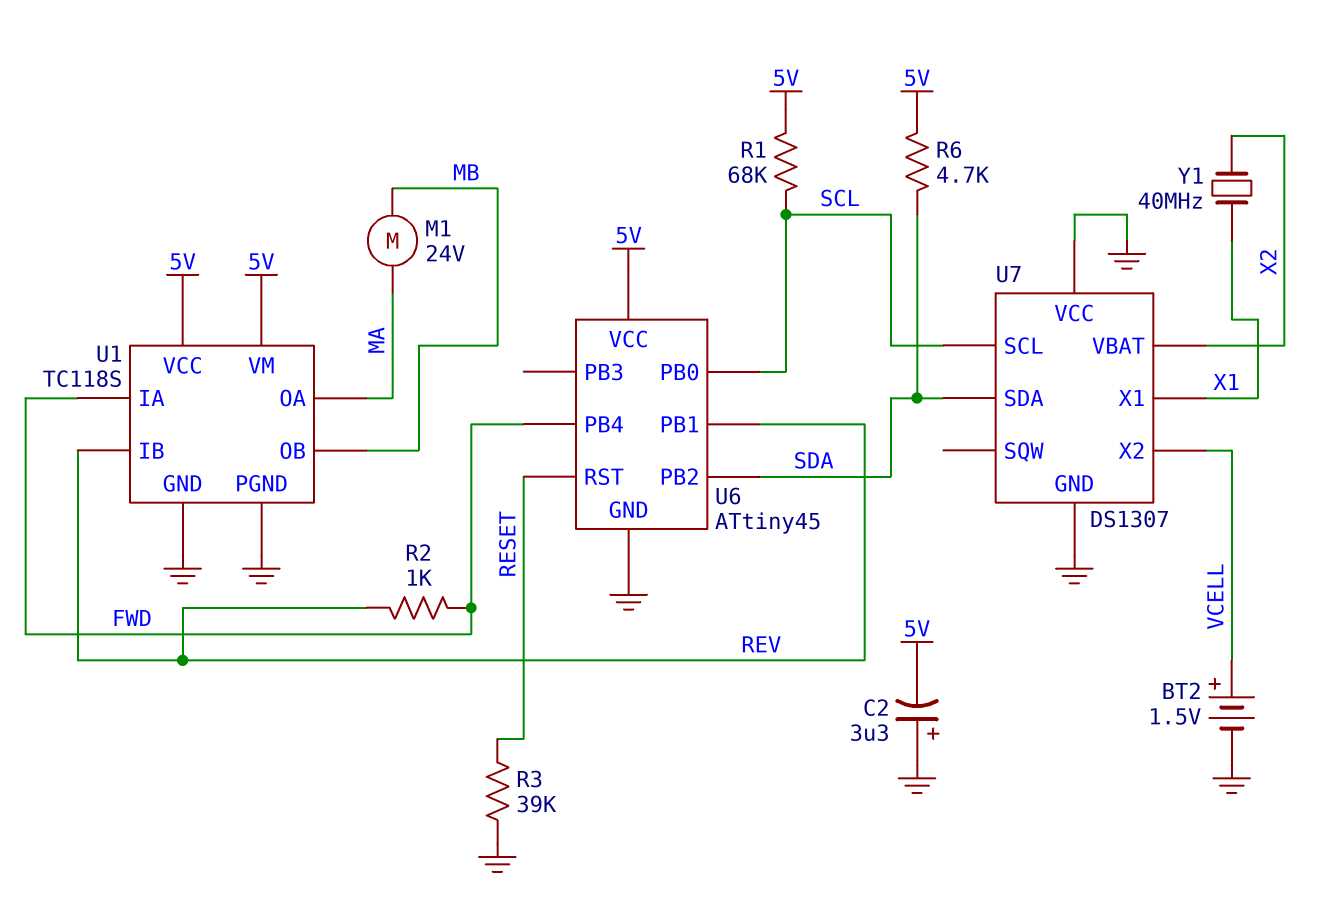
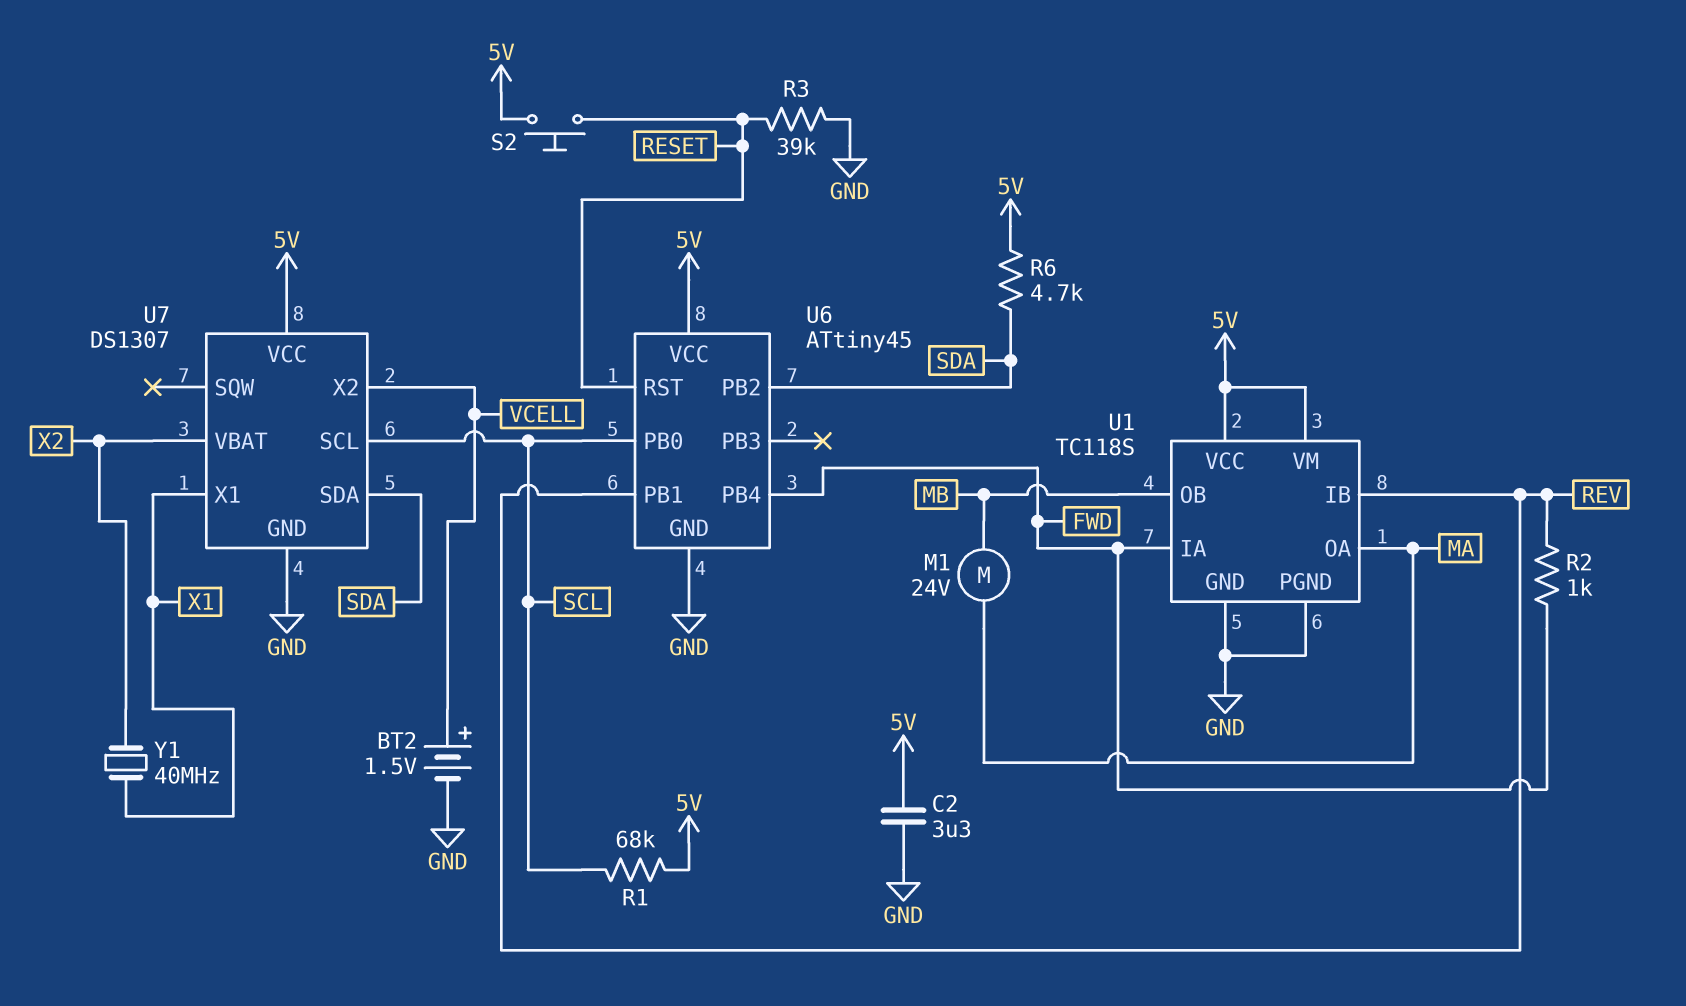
C2: 3.3uF (plus GND, minus 5V) -> 3.3uF (5V, GND)
S2: none -> button (5V, RESET)
U7 pin VCC: GND -> 5V

